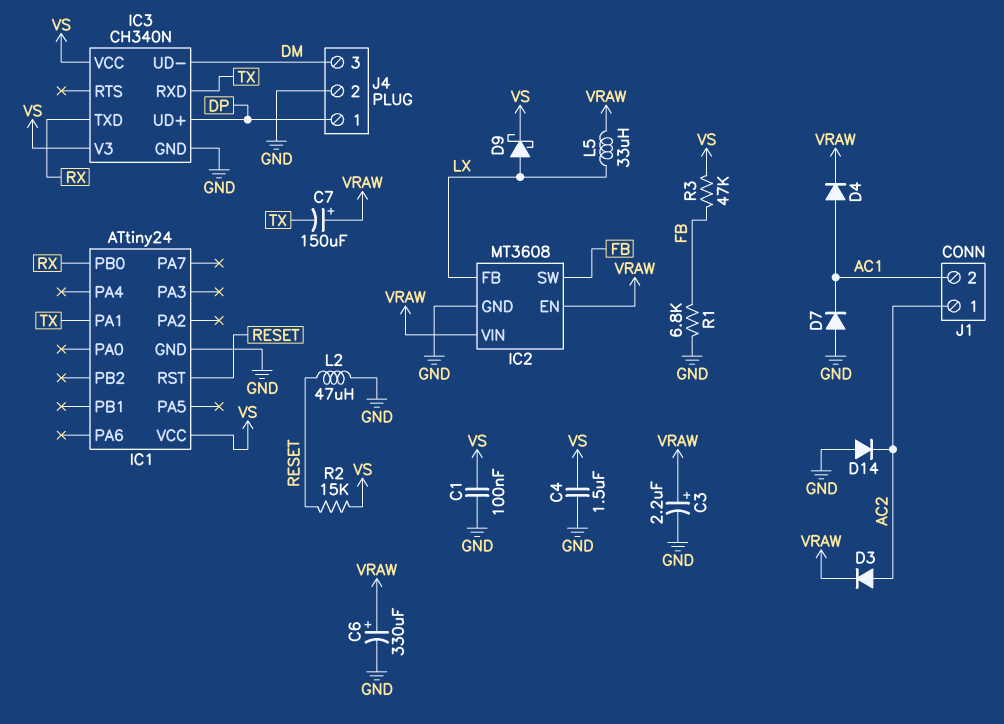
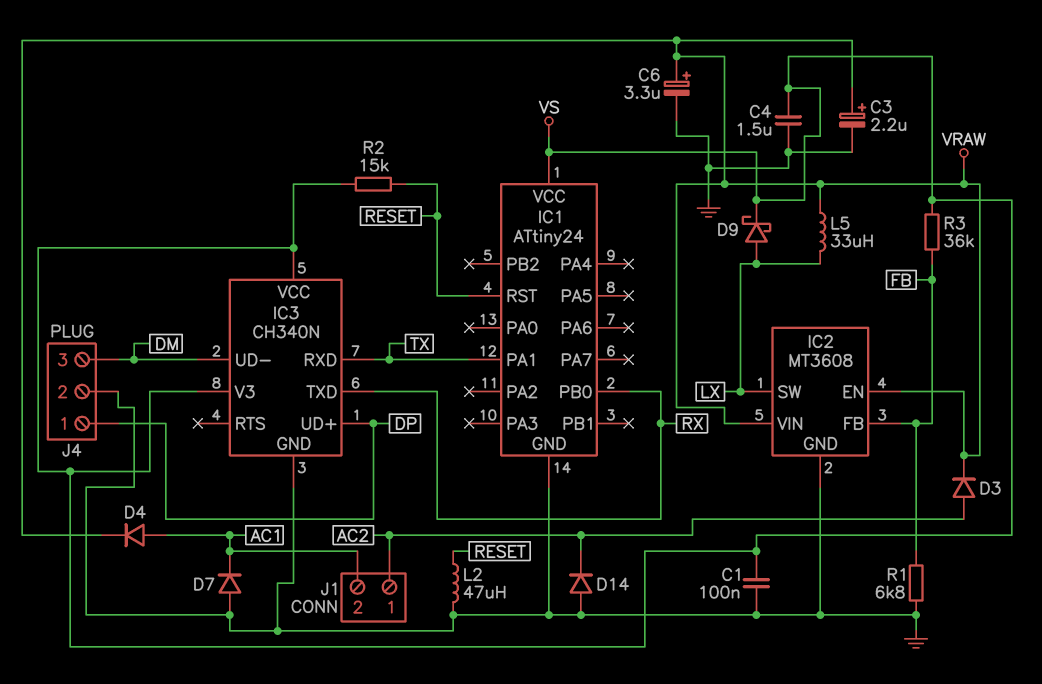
C6: 330uF (plus VRAW, minus GND) -> 3.3uF (plus VRAW, minus GND)
C7: 150uF (plus VRAW, minus TX) -> none
IC2 pin FB: LX -> FB
IC2 pin SW: FB -> LX
R3: 47k (FB, VS) -> 36k (FB, VS)

